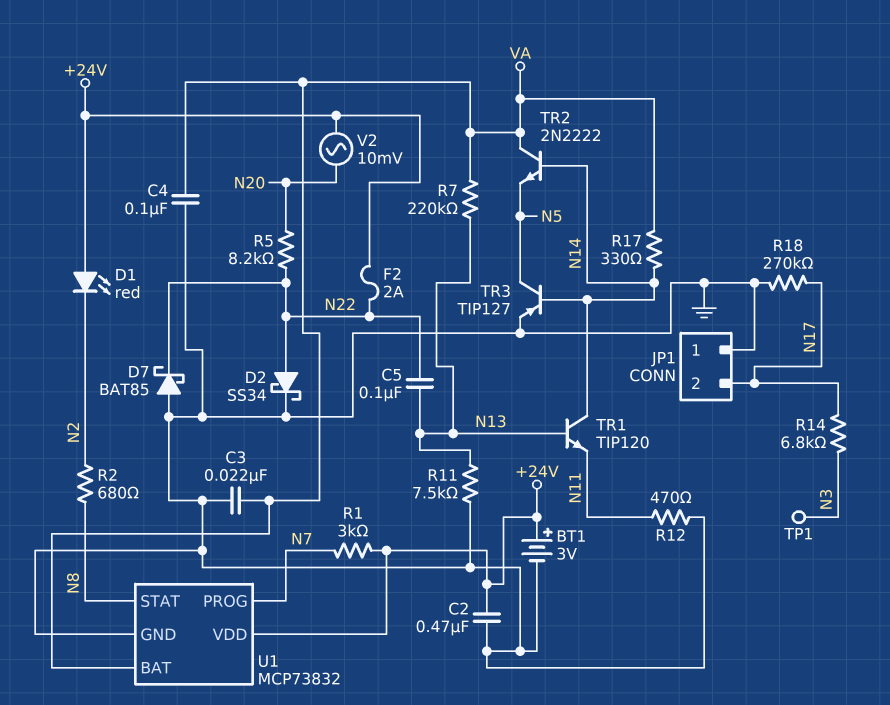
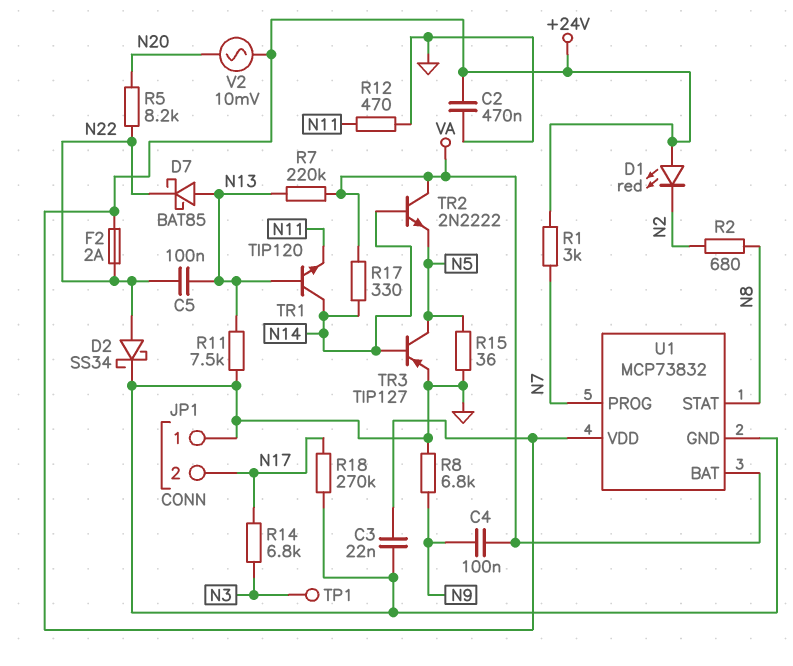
BT1: 3V (plus +24V, minus GND) -> none
C3: 22nF (GND, VA) -> 22nF (+24V, GND)
C4: 100nF (GND, VA) -> 100nF (N9, VA)
D7: schottky BAT85 (A GND, K N22) -> schottky BAT85 (A N13, K N22)
R8: none -> 6.8k (GND, N9)
R15: none -> 36 (GND, N5)

